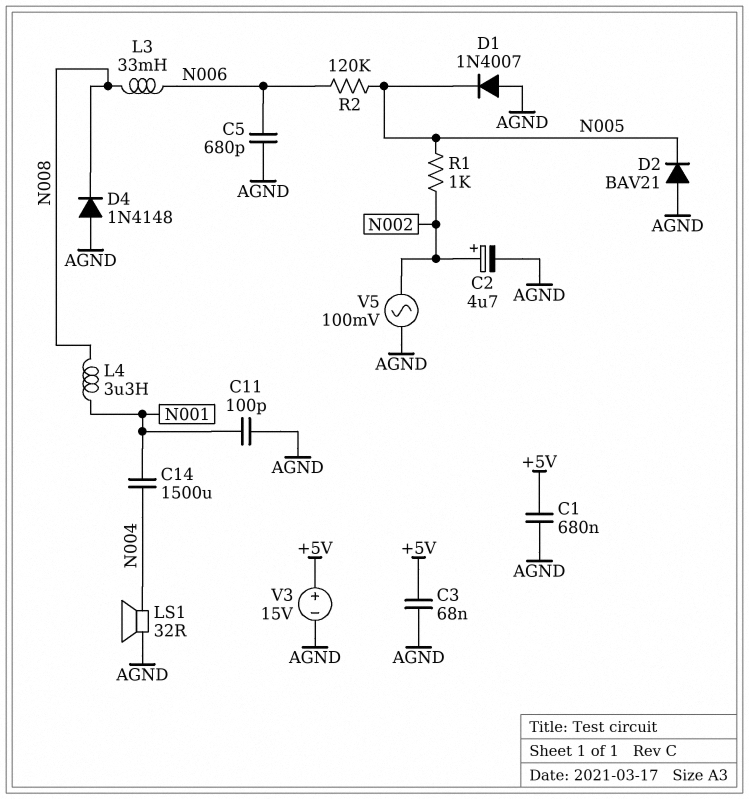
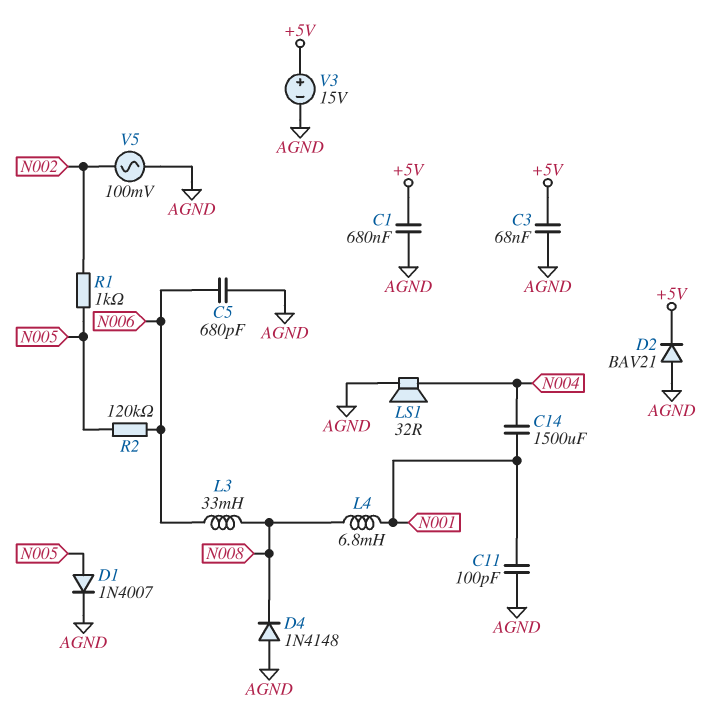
C2: 4.7uF (plus N002, minus AGND) -> none
D1: diode 1N4007 (A AGND, K N005) -> diode 1N4007 (A N005, K AGND)
D2: diode BAV21 (A AGND, K N005) -> diode BAV21 (A AGND, K +5V)
L4: 3.3uH (N001, N008) -> 6.8mH (N001, N008)

